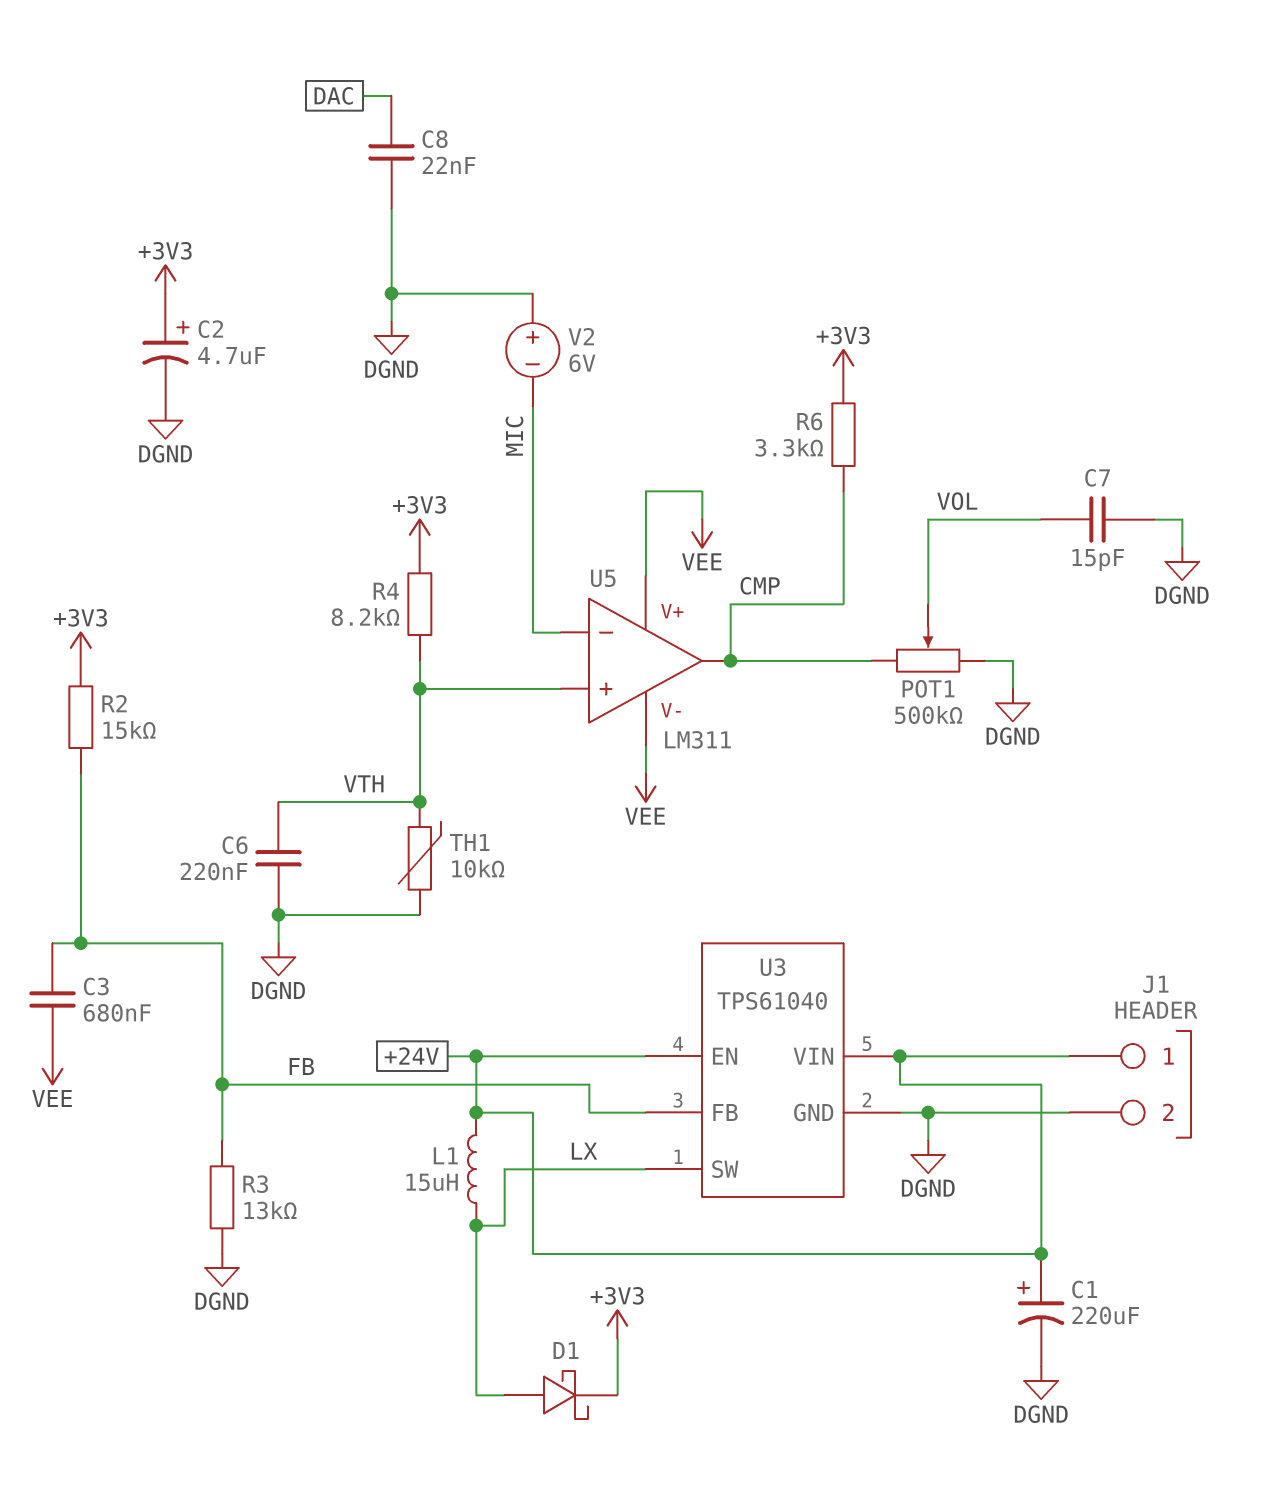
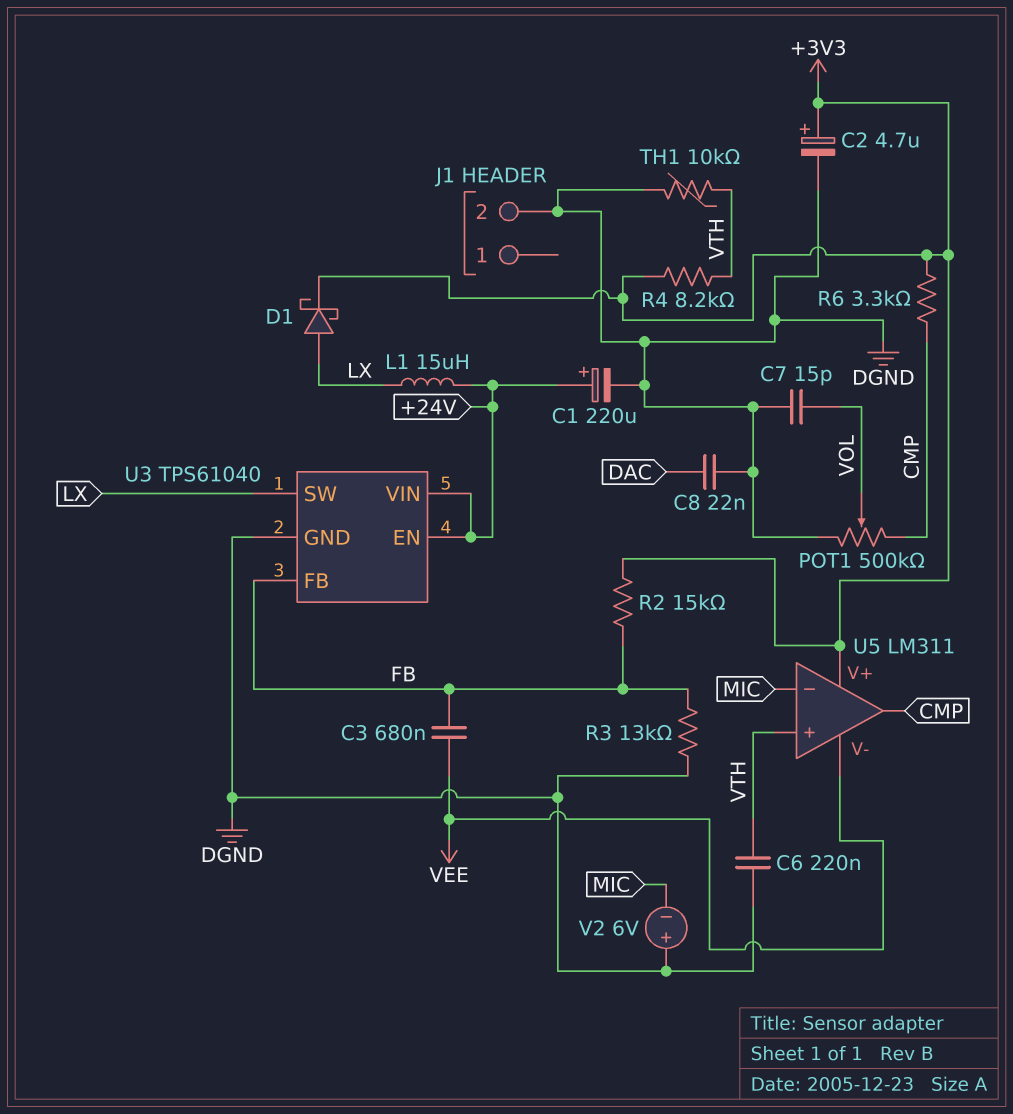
J1 pin 1: +24V -> none
U5 pin V+: VEE -> +3V3

